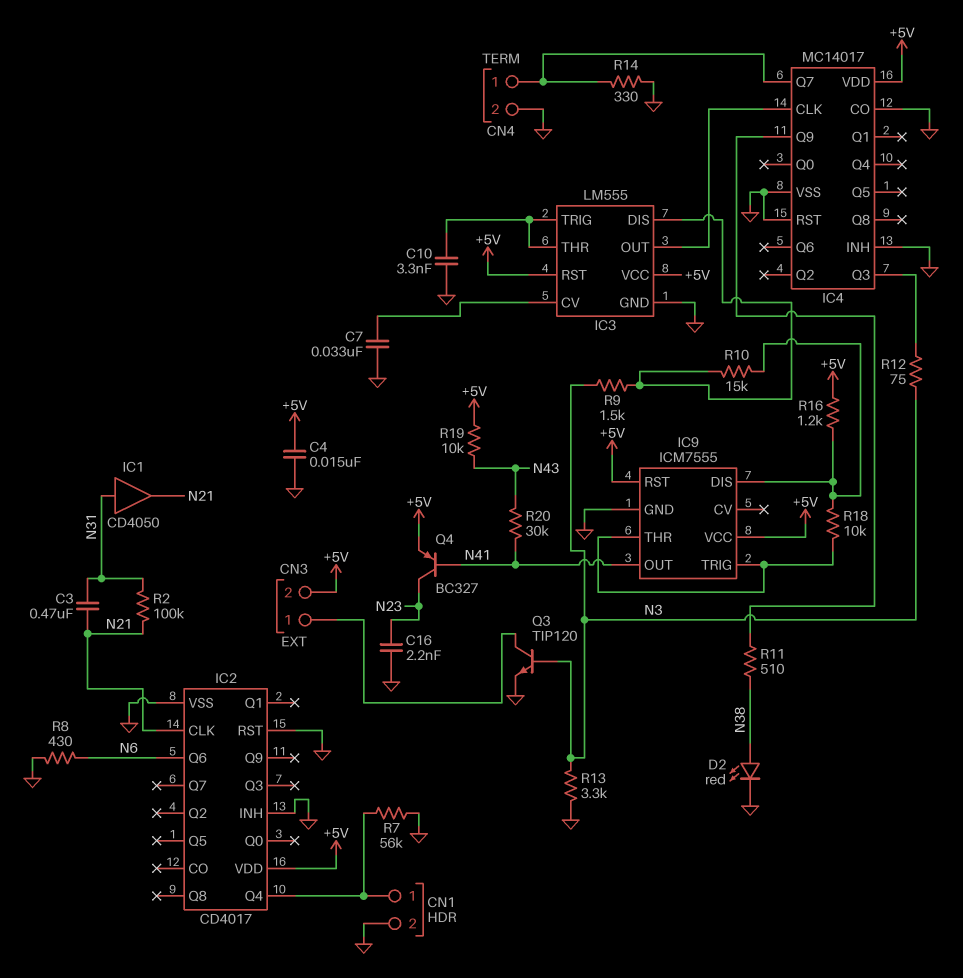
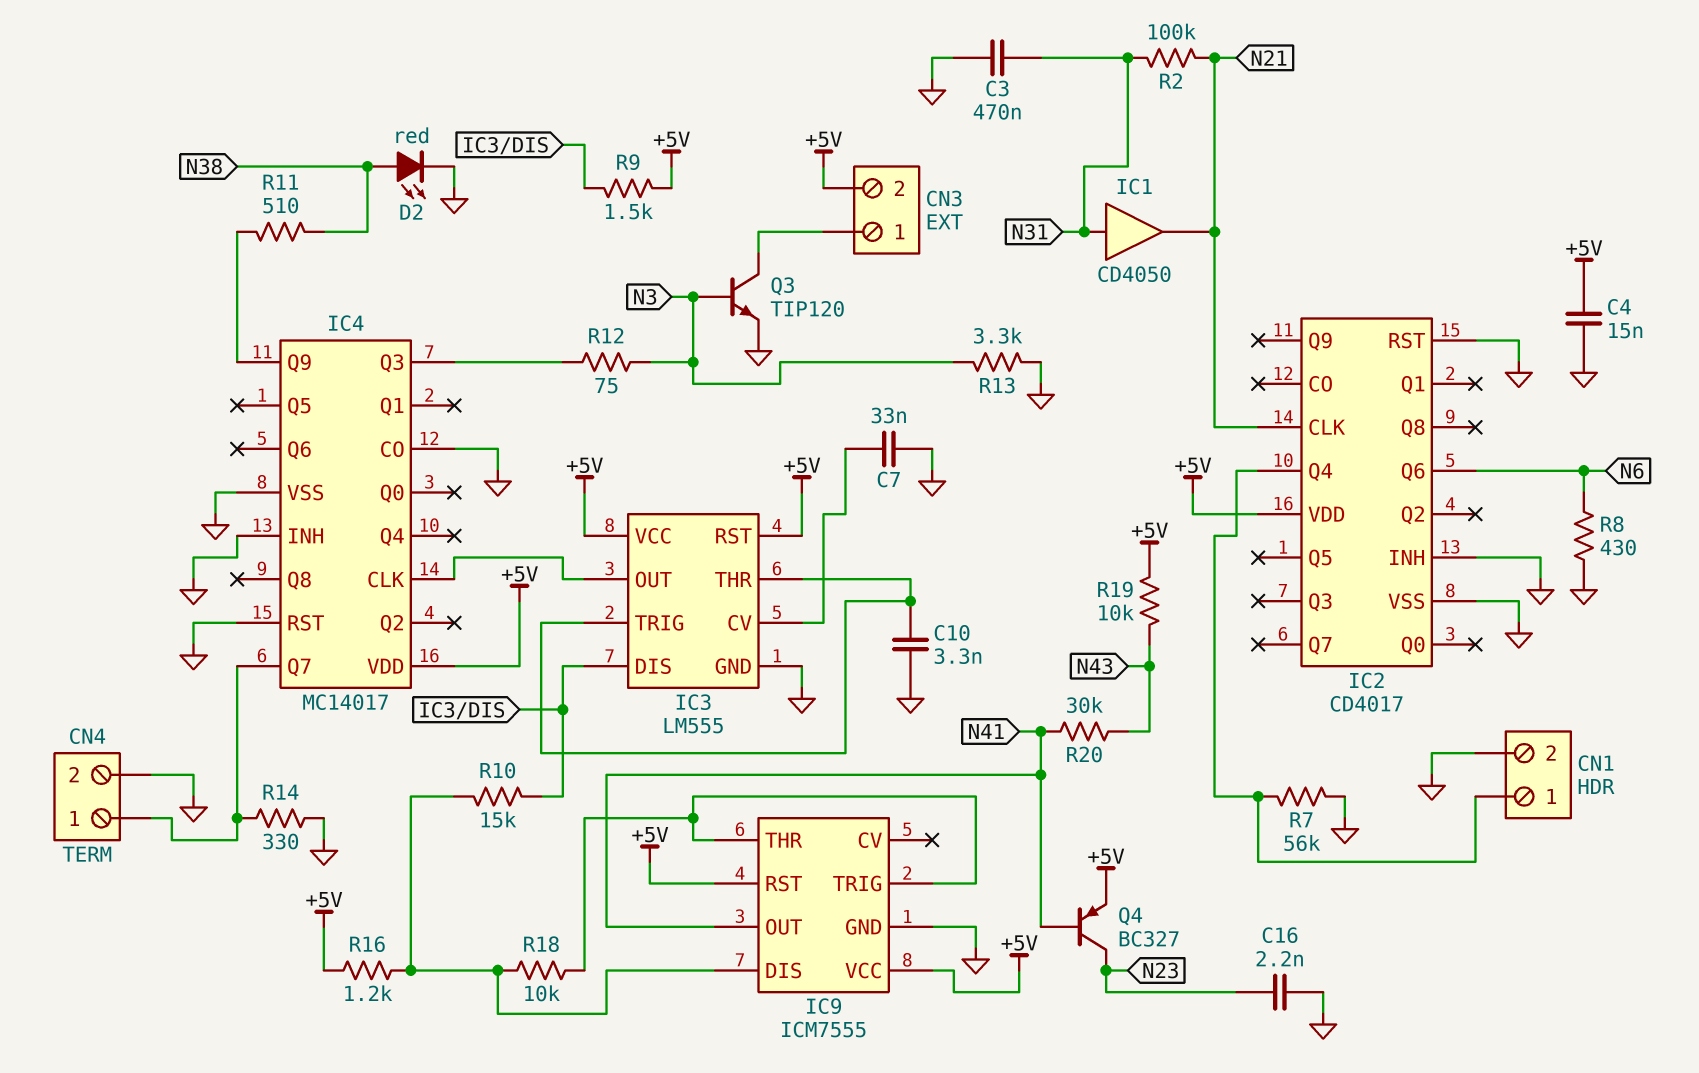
C3: 470nF (N21, N31) -> 470nF (GND, N31)
R9: 1.5k (IC3/DIS, N3) -> 1.5k (+5V, IC3/DIS)

